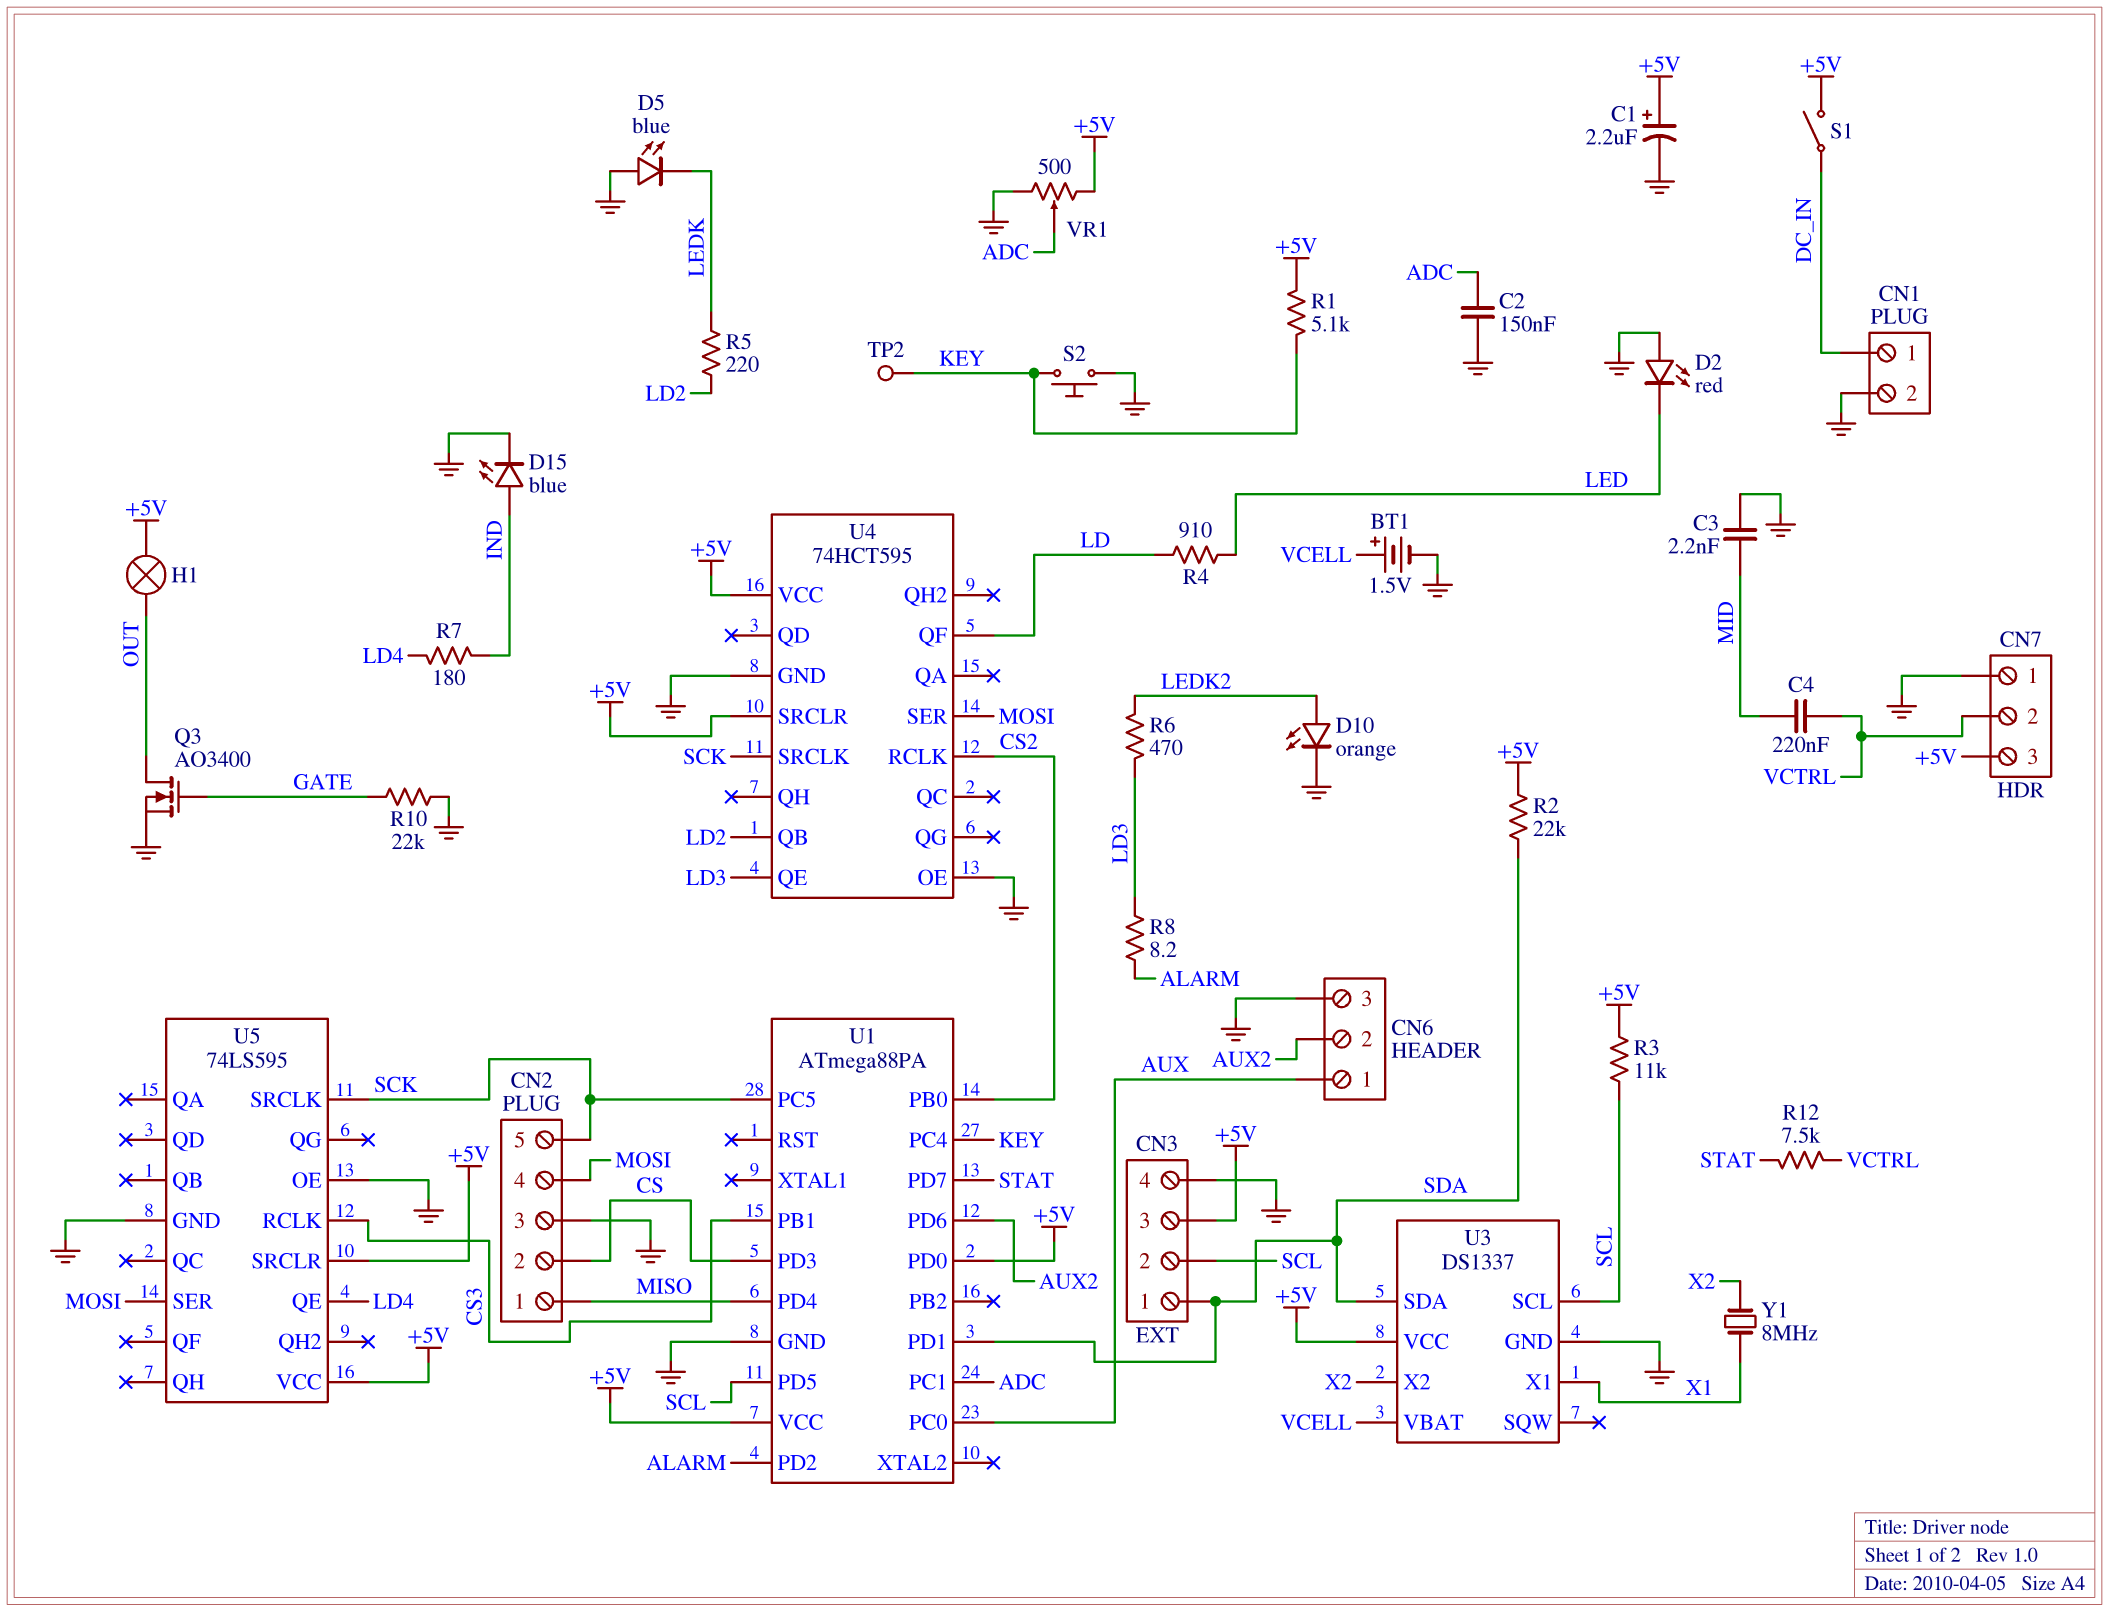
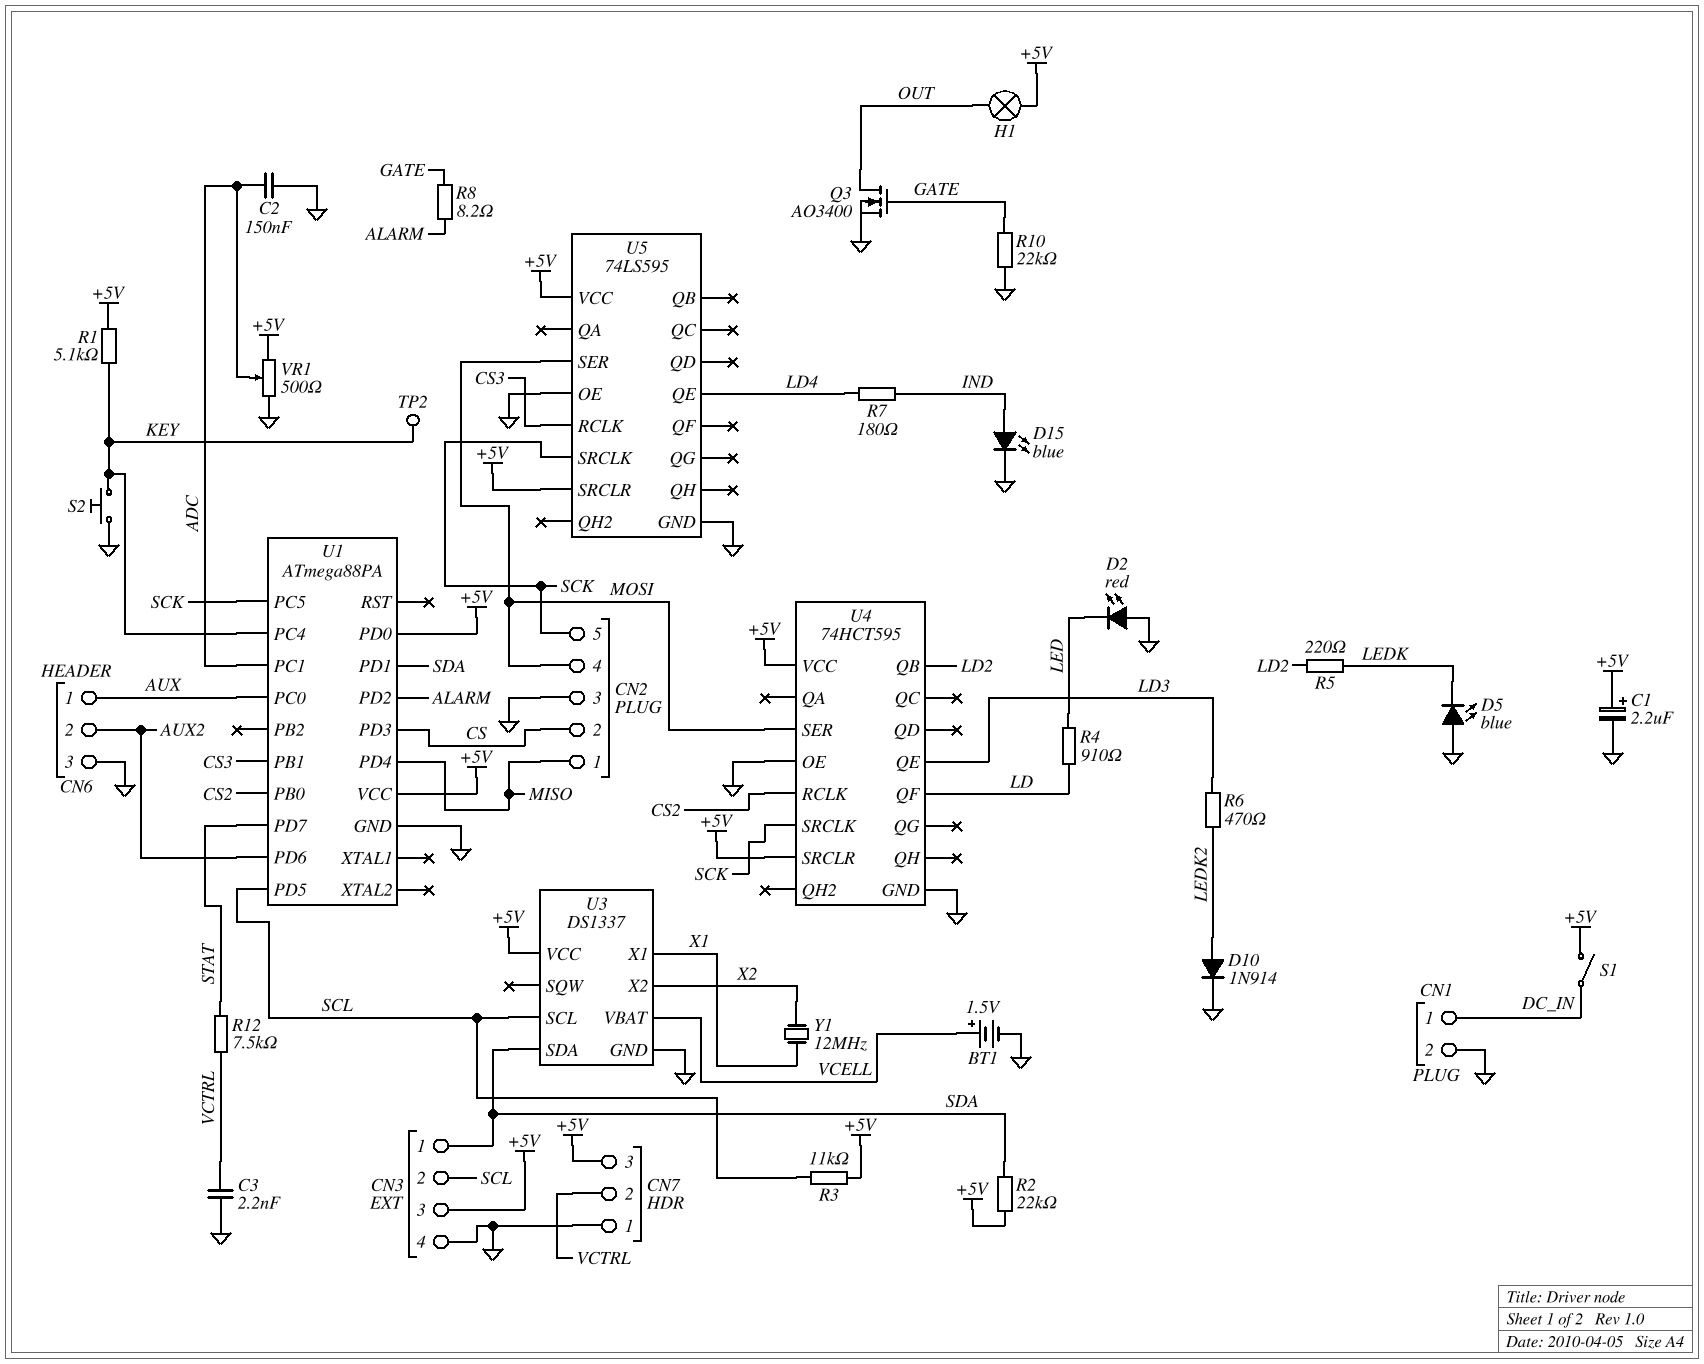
C3: 2.2nF (GND, MID) -> 2.2nF (GND, VCTRL)
C4: 220nF (MID, VCTRL) -> none
D10: LED orange (A LEDK2, K GND) -> diode 1N914 (A LEDK2, K GND)
R8: 8.2 (ALARM, LD3) -> 8.2 (ALARM, GATE)
Y1: 8MHz (X1, X2) -> 12MHz (X1, X2)

